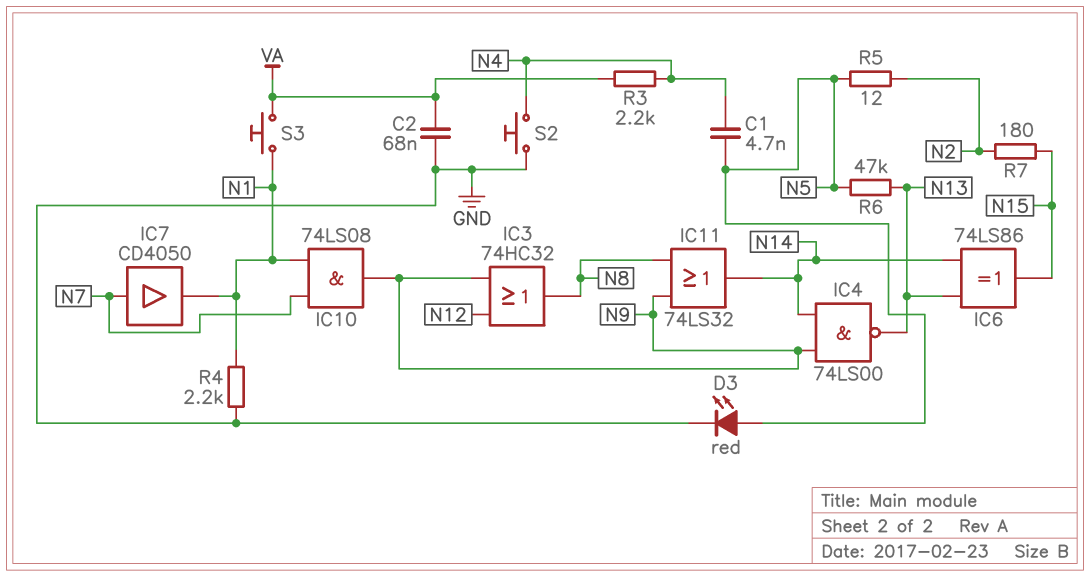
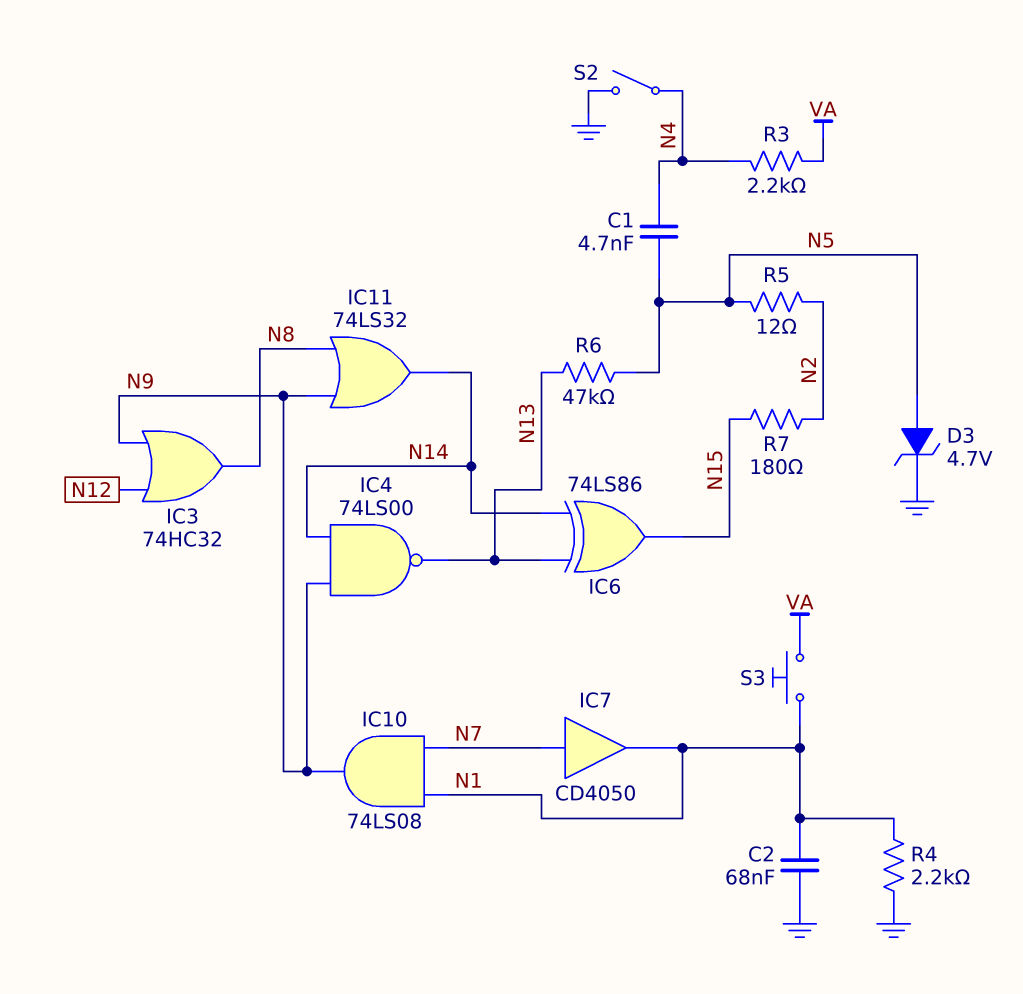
C2: 68nF (GND, VA) -> 68nF (GND, N1)
D3: LED red (A N5, K GND) -> zener 4.7V (A N5, K GND)
S2: button (GND, N4) -> switch (GND, N4)

